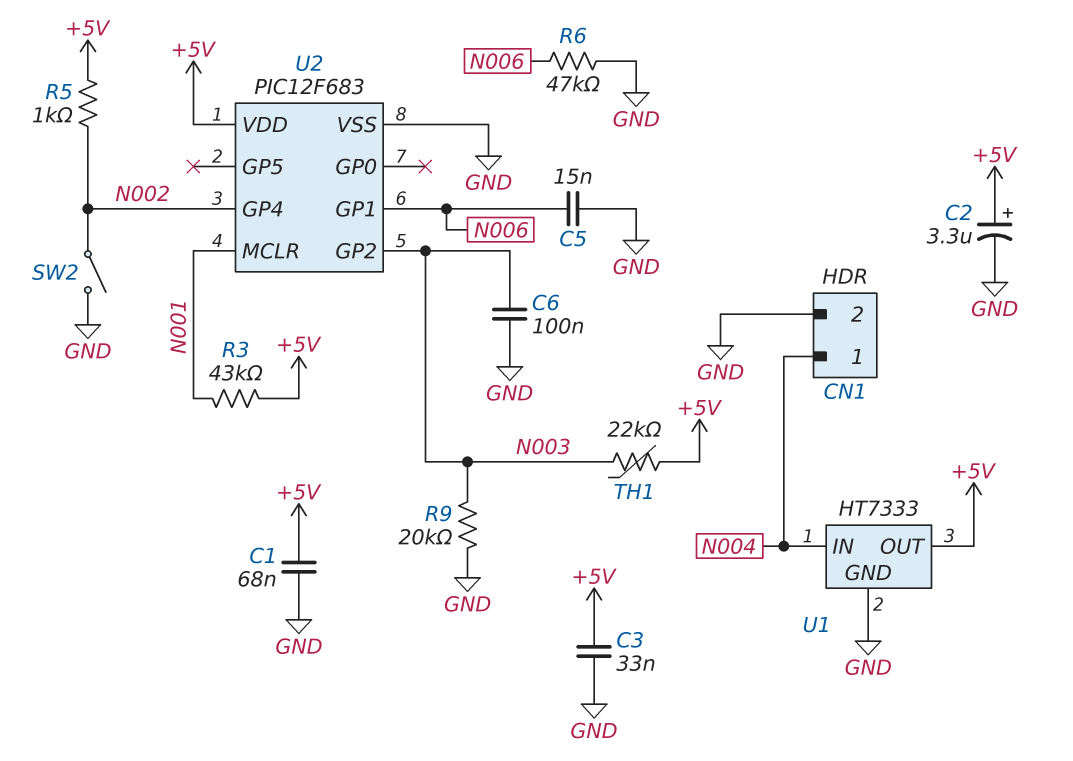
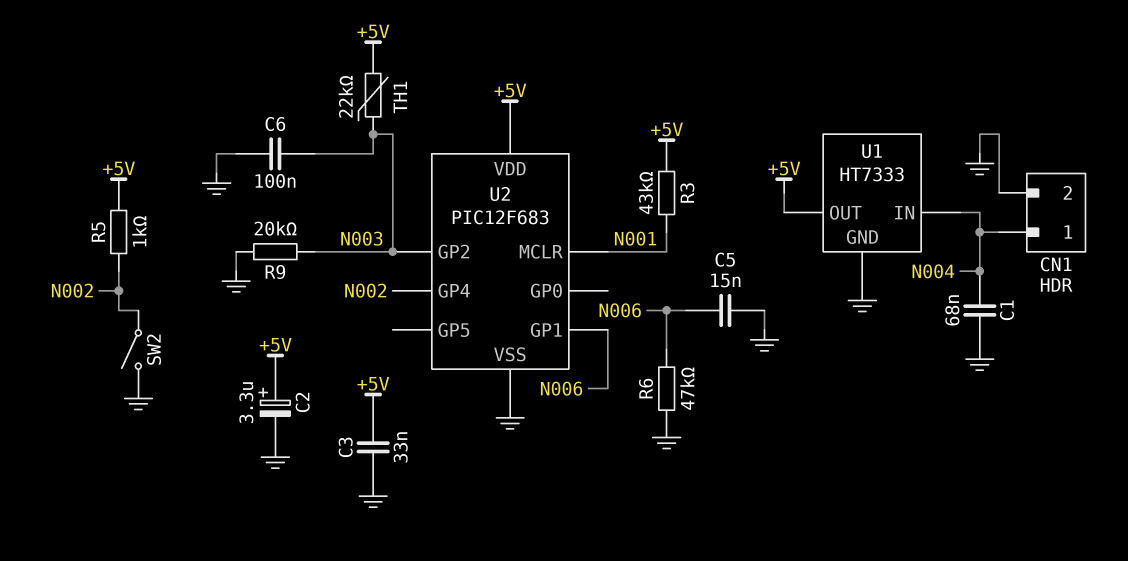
C1: 68nF (+5V, GND) -> 68nF (GND, N004)

